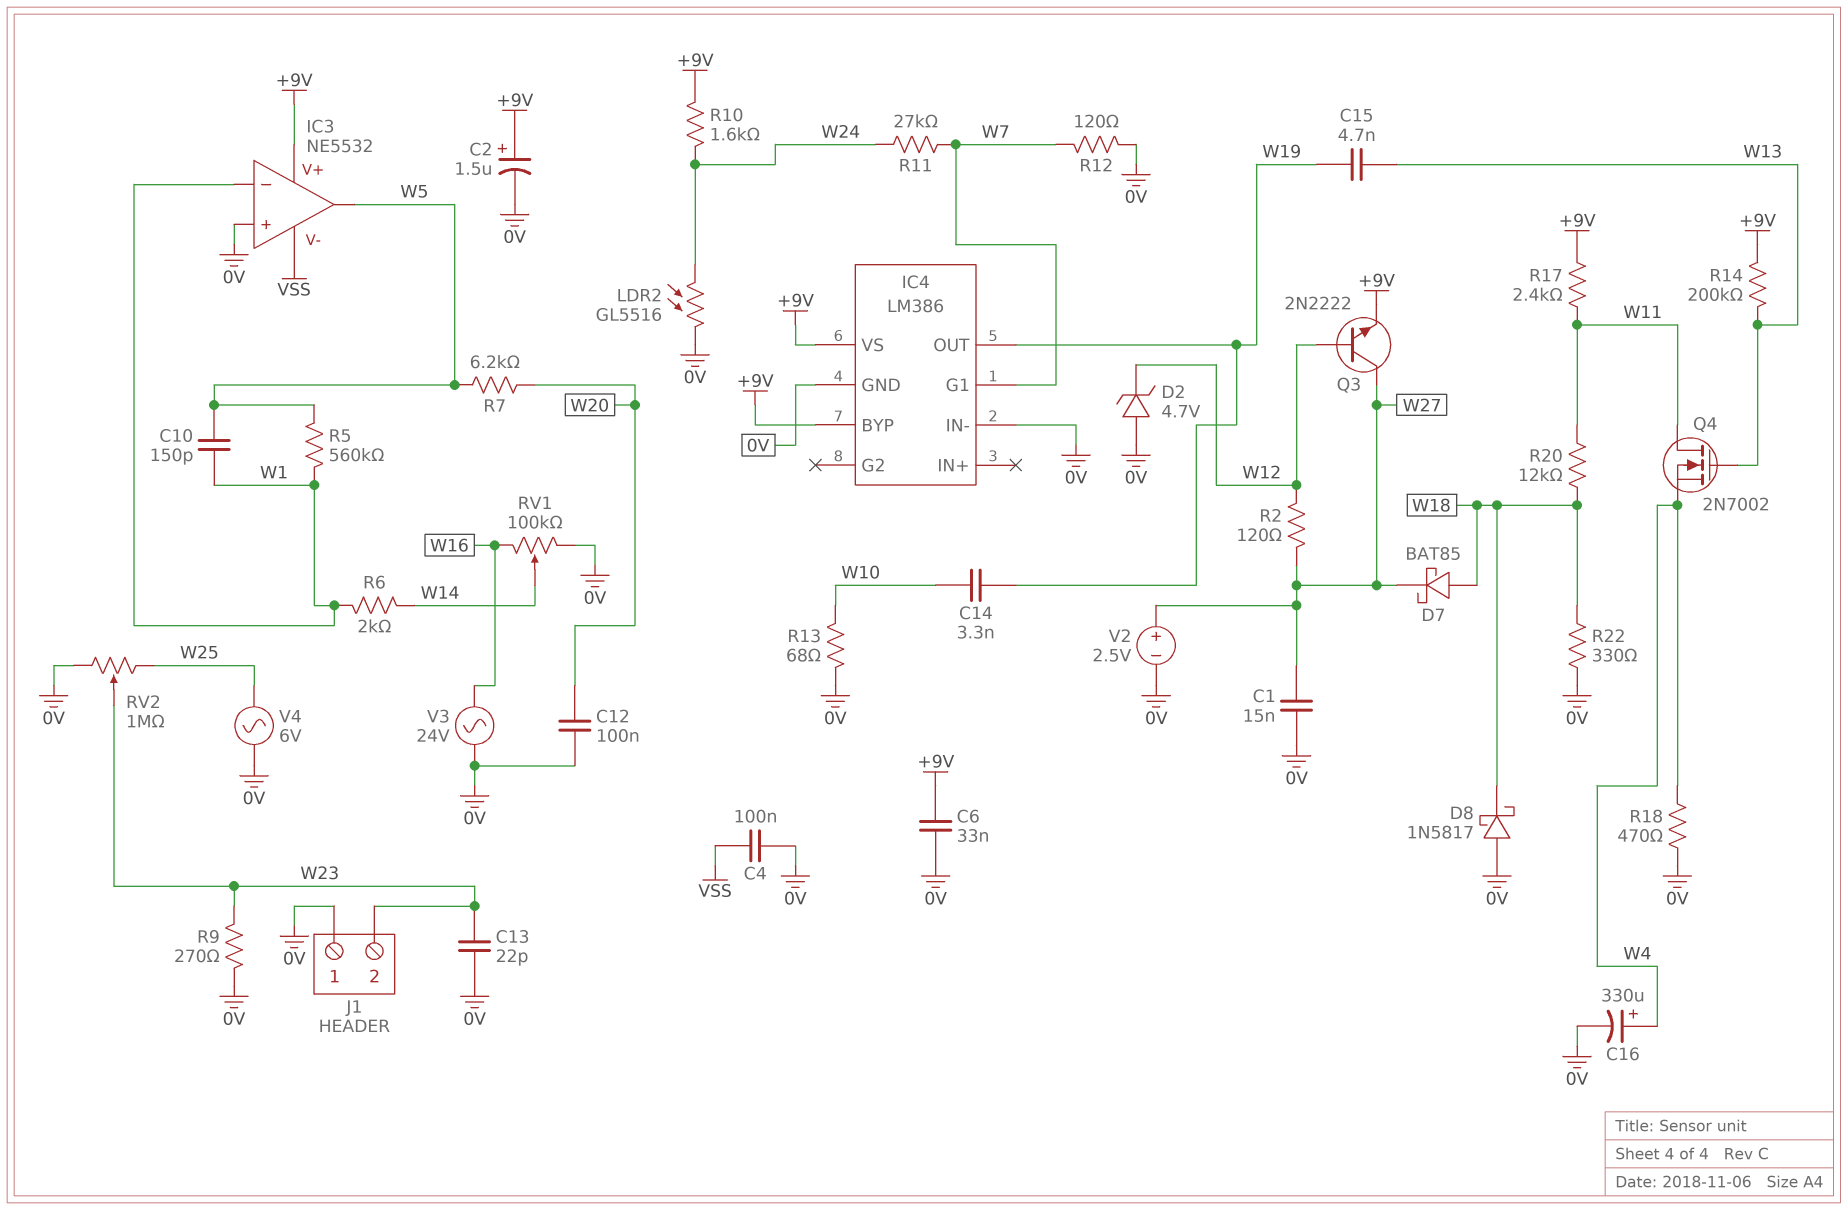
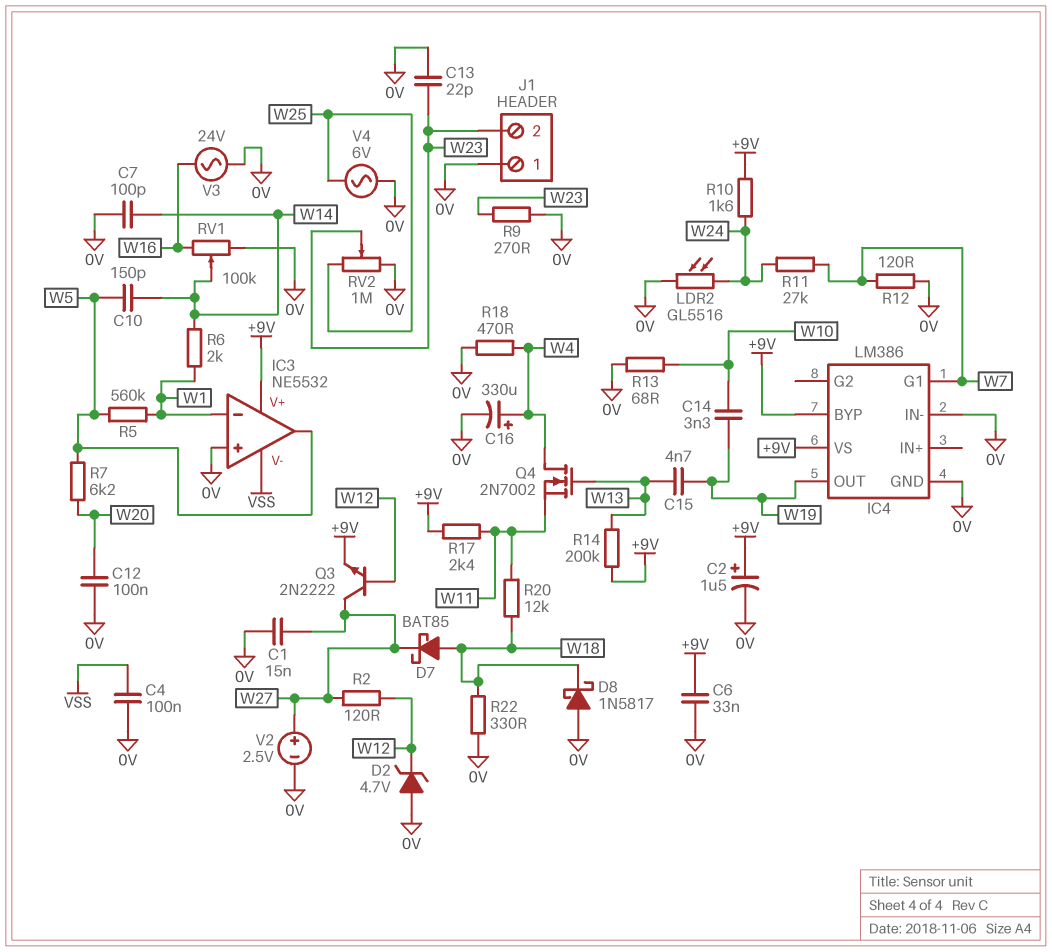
C7: none -> 100pF (0V, W14)
C10: 150pF (W1, W5) -> 150pF (W5, W14)
Q4: NMOS 2N7002 (G W13, D W11, S W4) -> NMOS 2N7002 (G W13, D W4, S W11)

